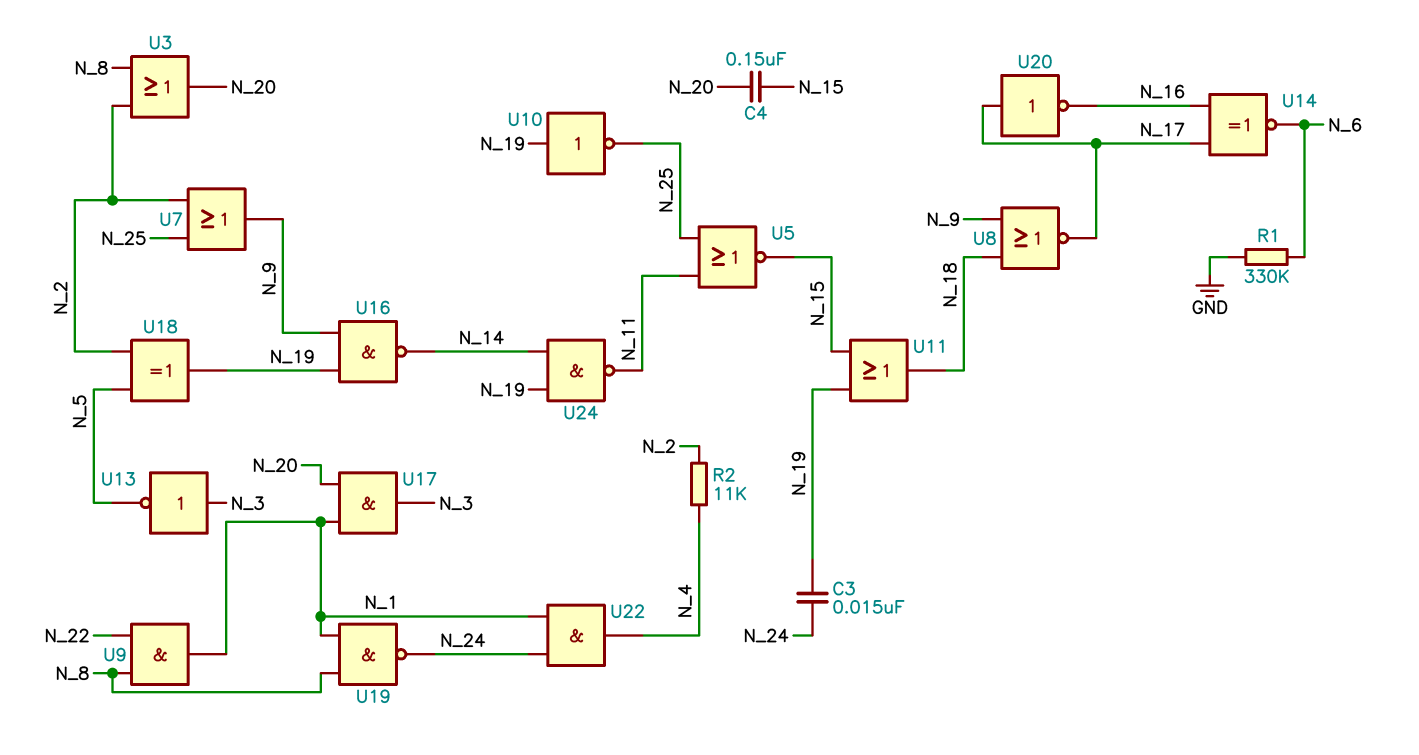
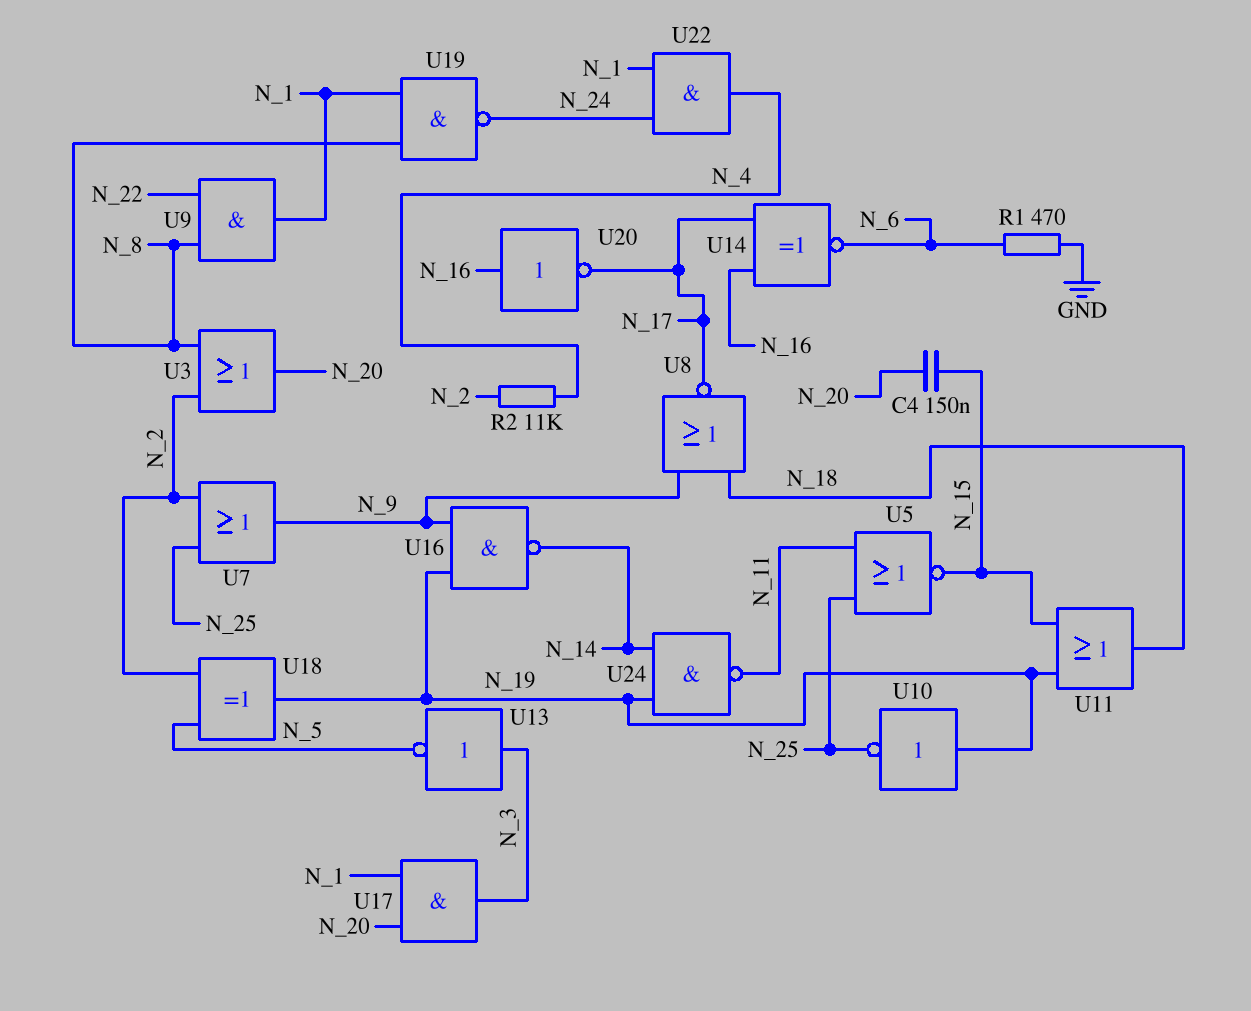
C3: 15nF (N_19, N_24) -> none
R1: 330k (GND, N_6) -> 470 (GND, N_6)
U20: NOT (in N_17, out N_16) -> NOT (in N_16, out N_17)

